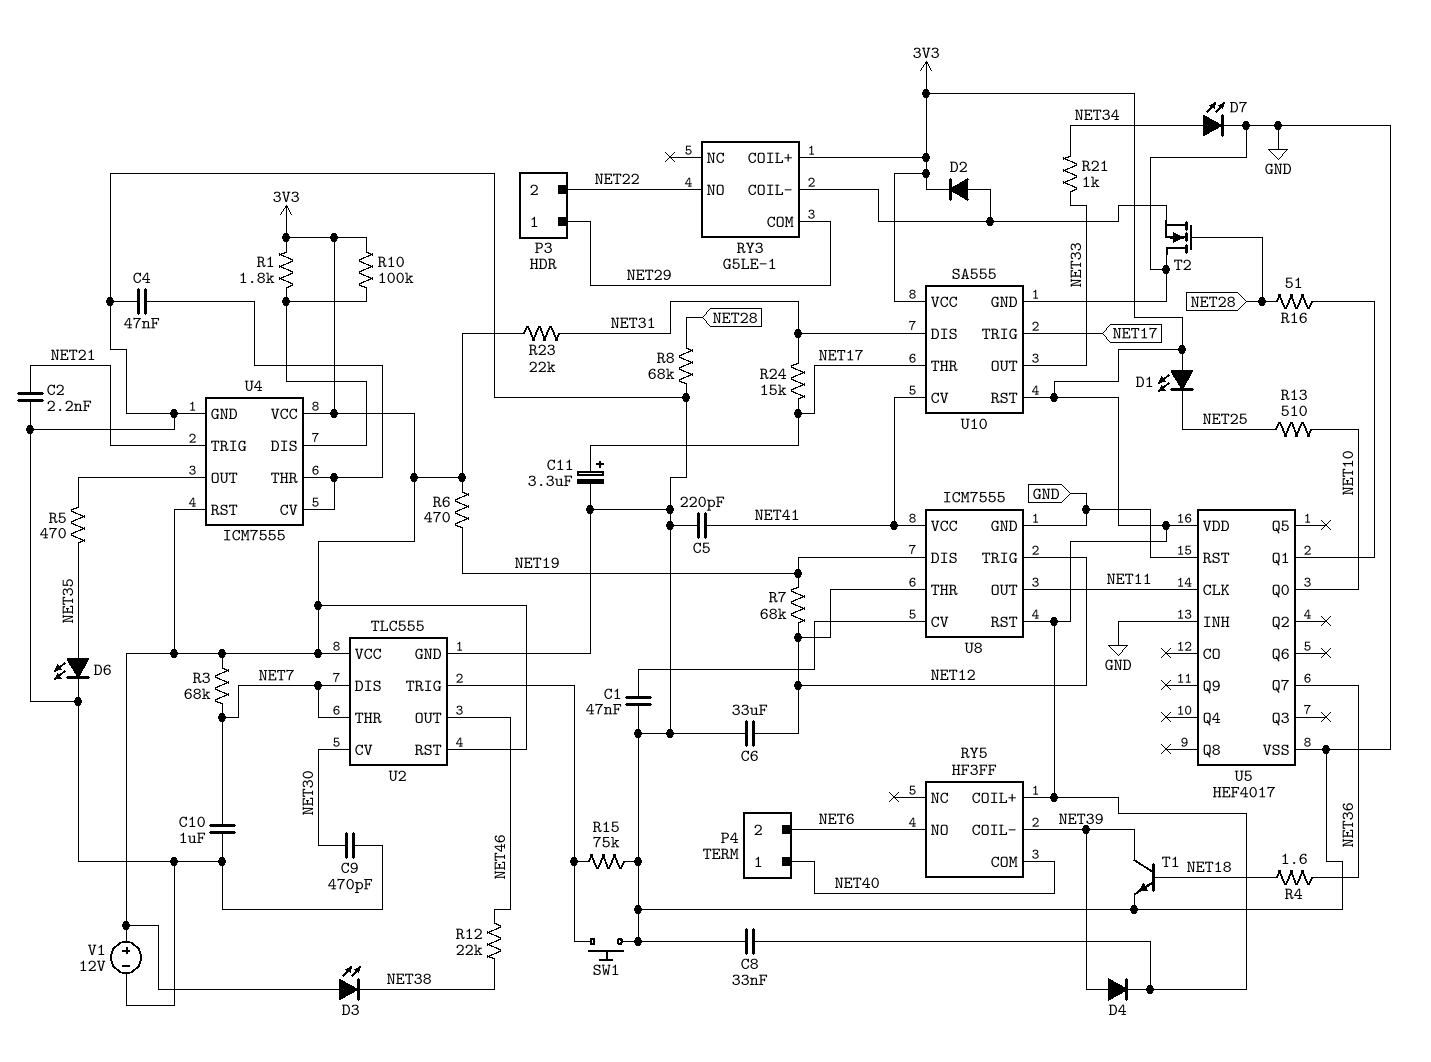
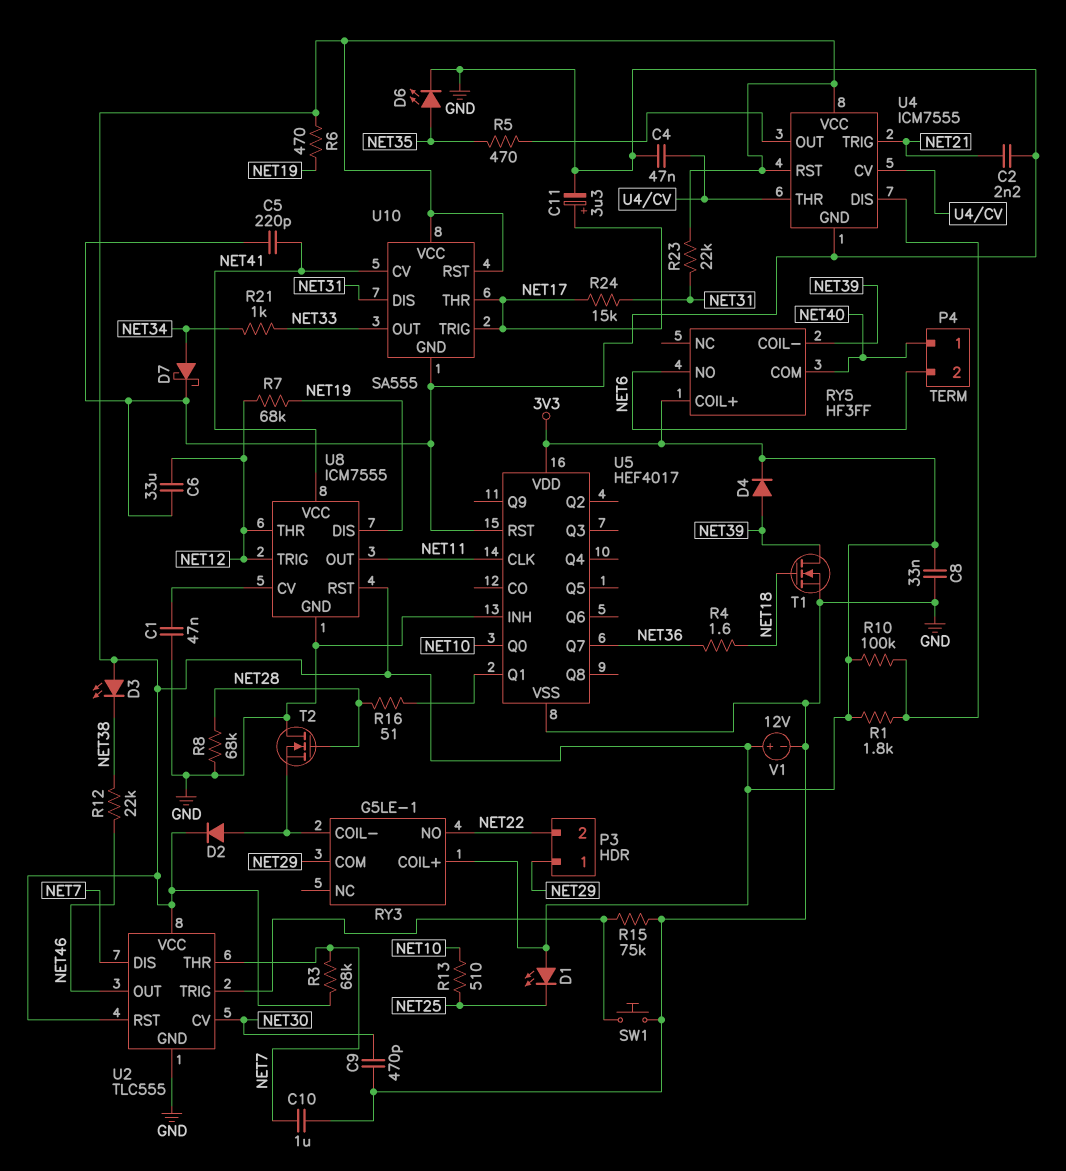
D7: LED (A NET34, K GND) -> schottky (A NET34, K GND)
T1: NPN (B NET18, C NET39, E GND) -> NMOS (G NET18, D NET39, S GND)

